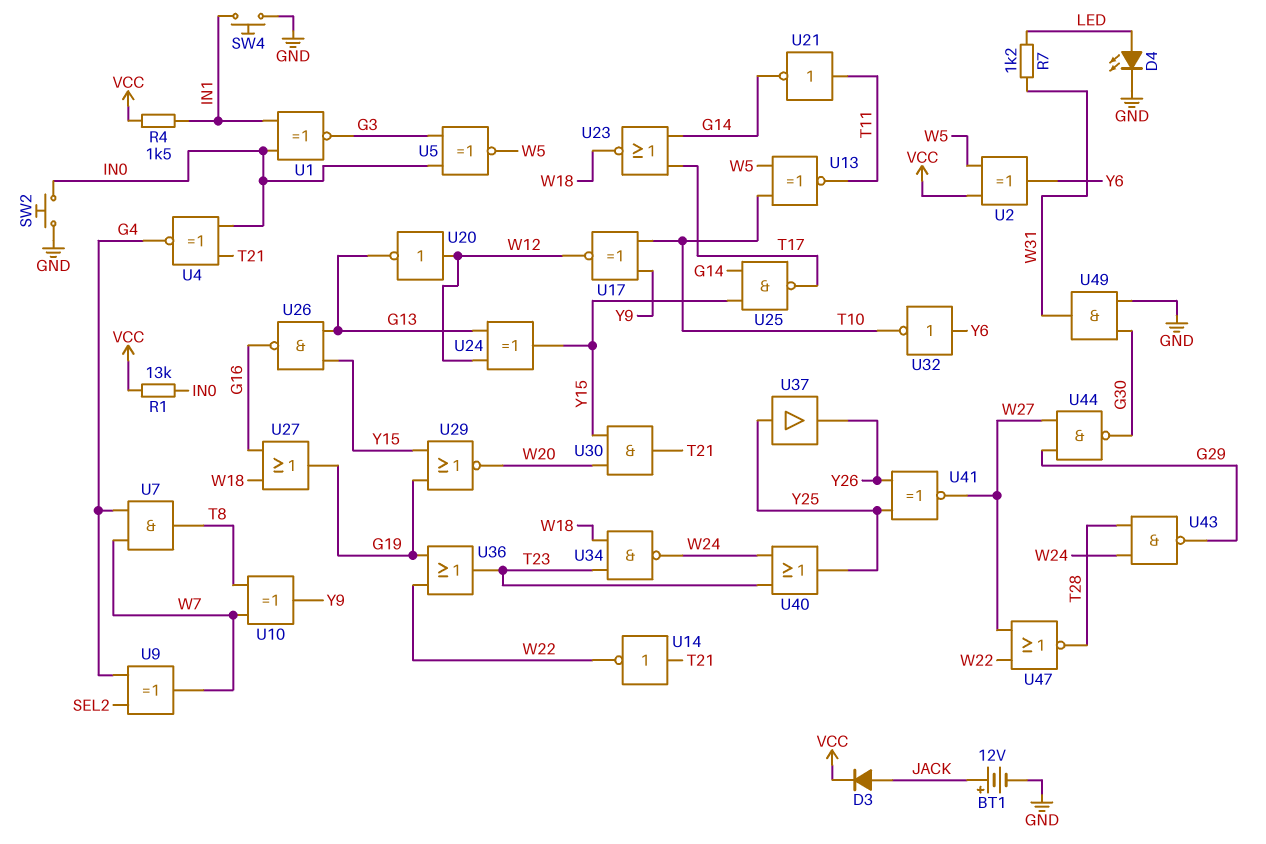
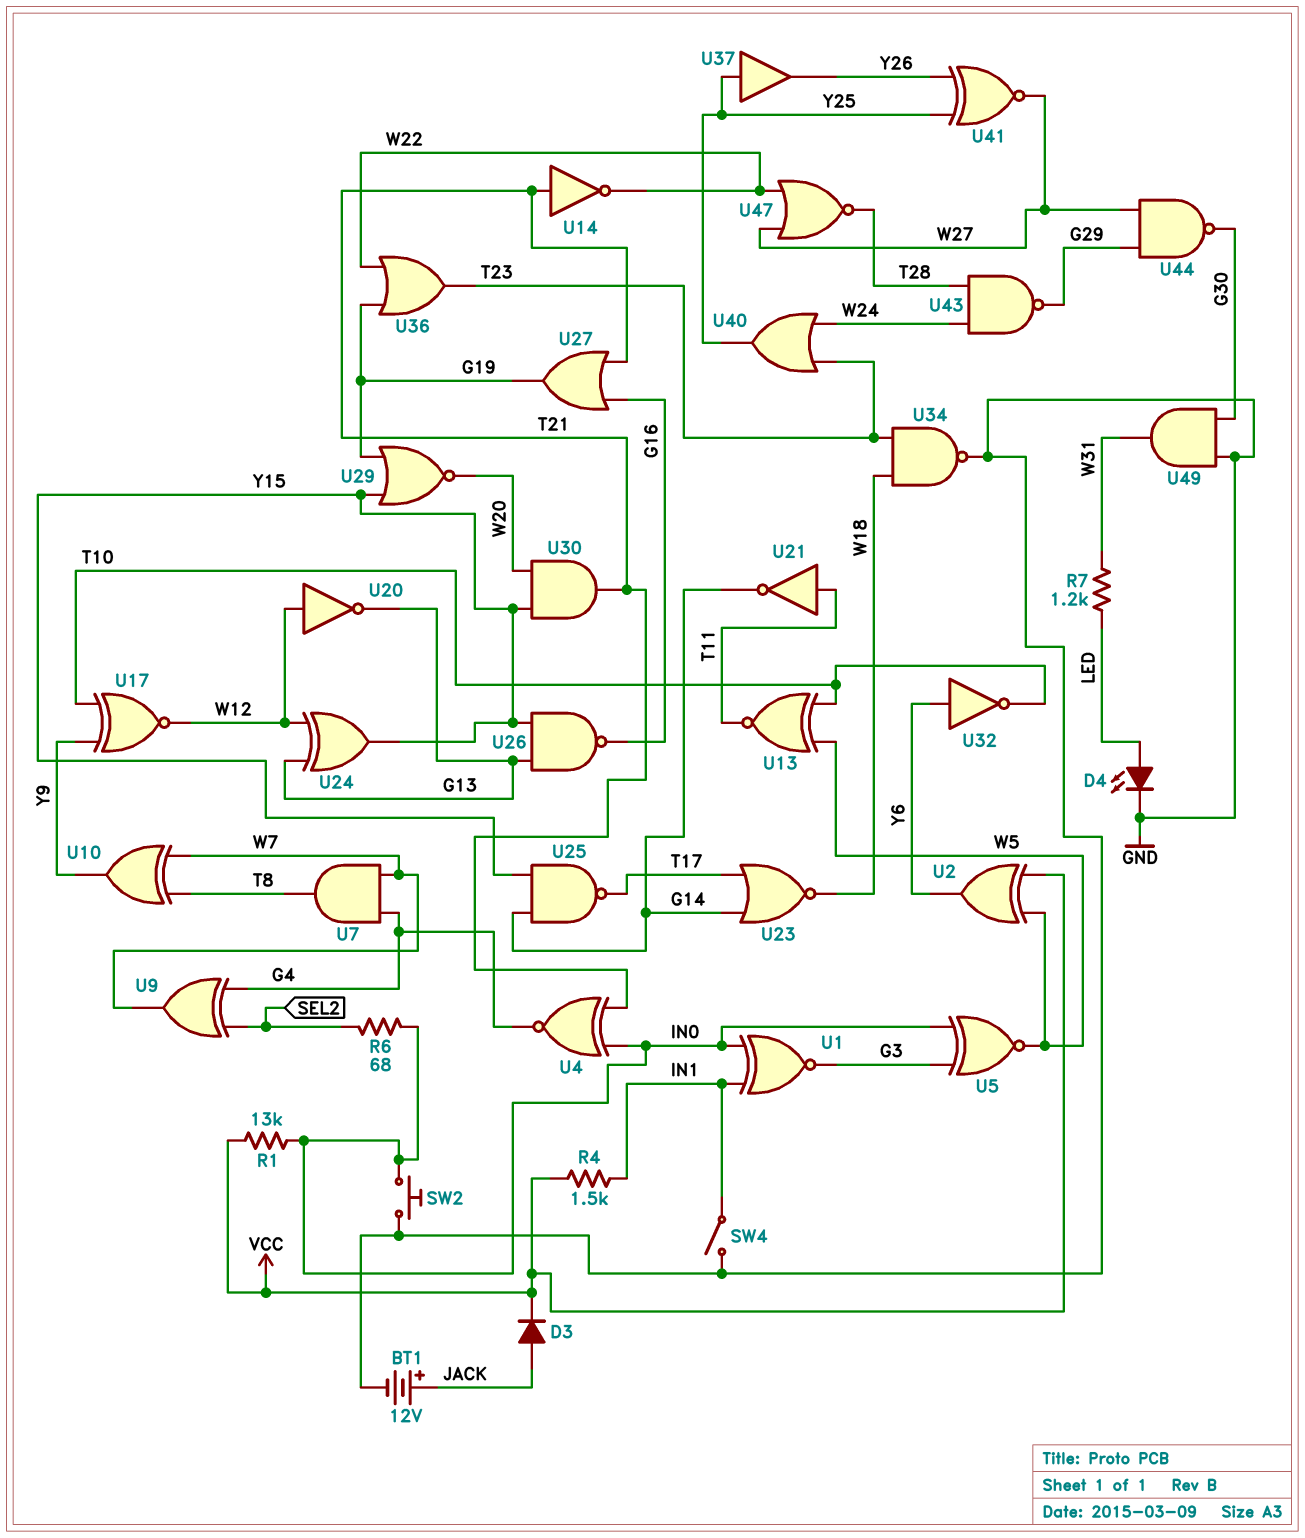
R6: none -> 68 (IN0, SEL2)
SW4: button (GND, IN1) -> switch (GND, IN1)
U27: OR (in G16, in W18, out G19) -> OR (in G16, in T21, out G19)
U34: NAND (in T23, in W18, out W24) -> NAND (in T23, in W18, out GND)

